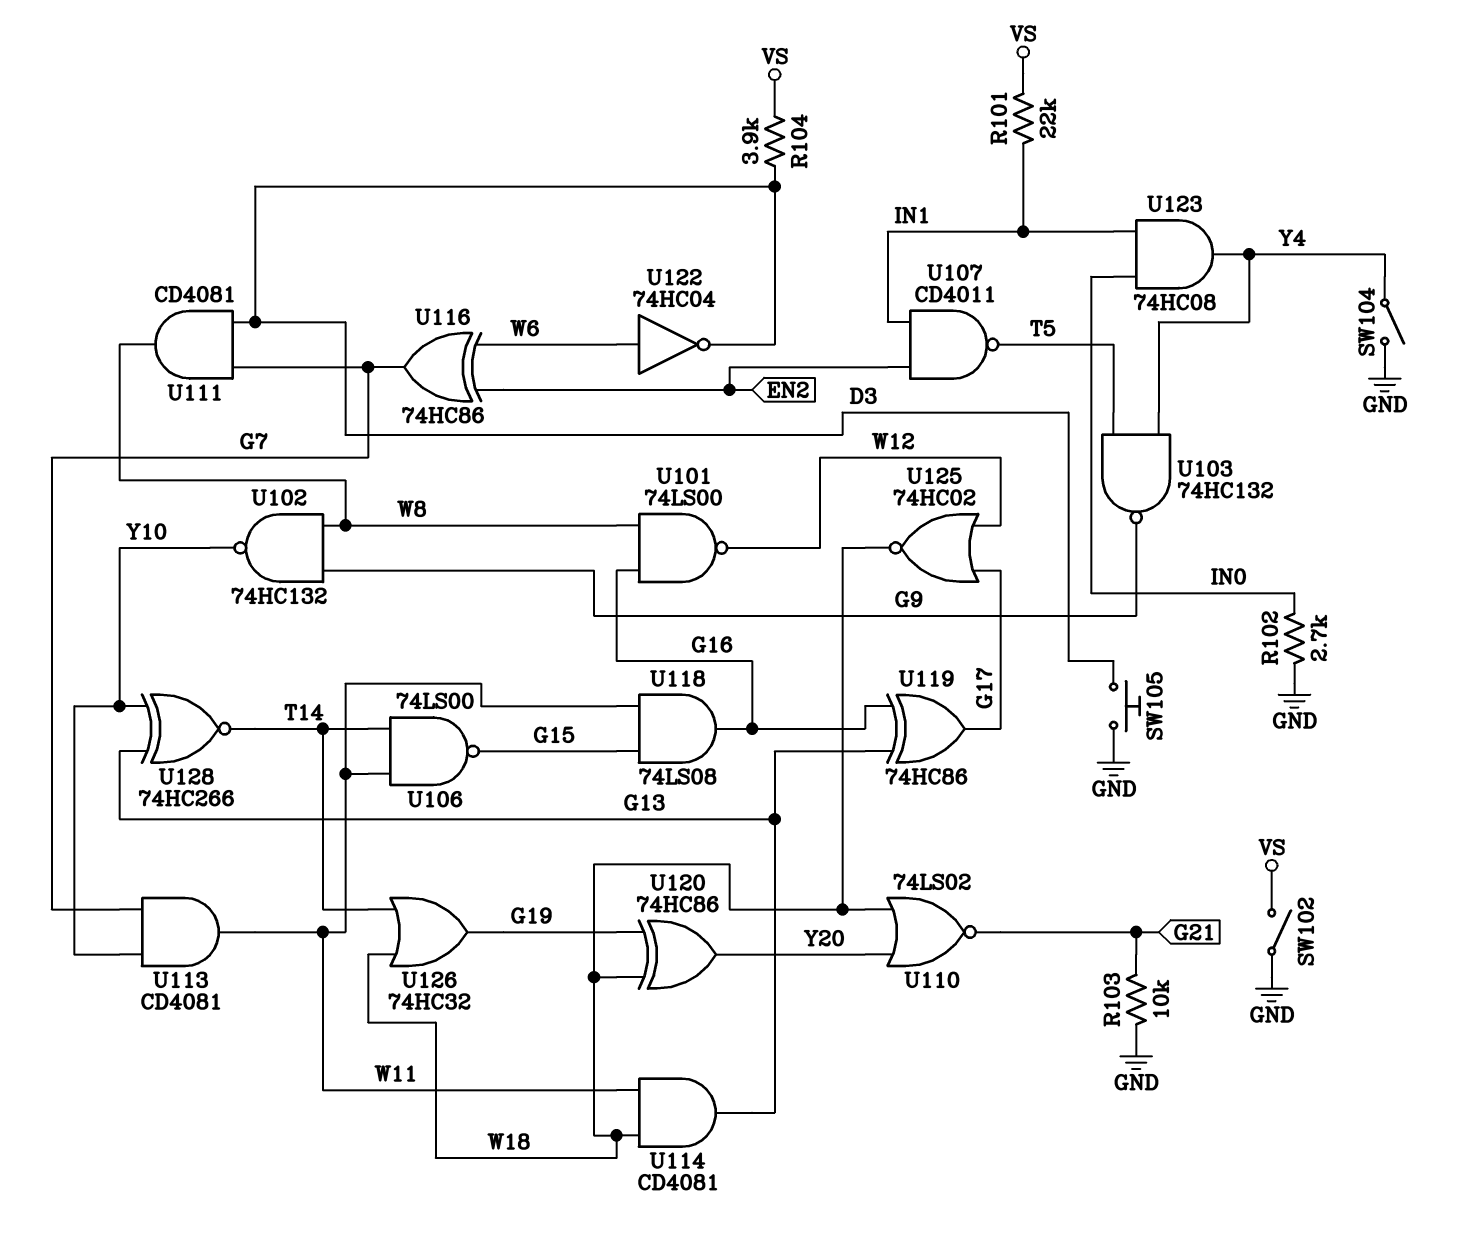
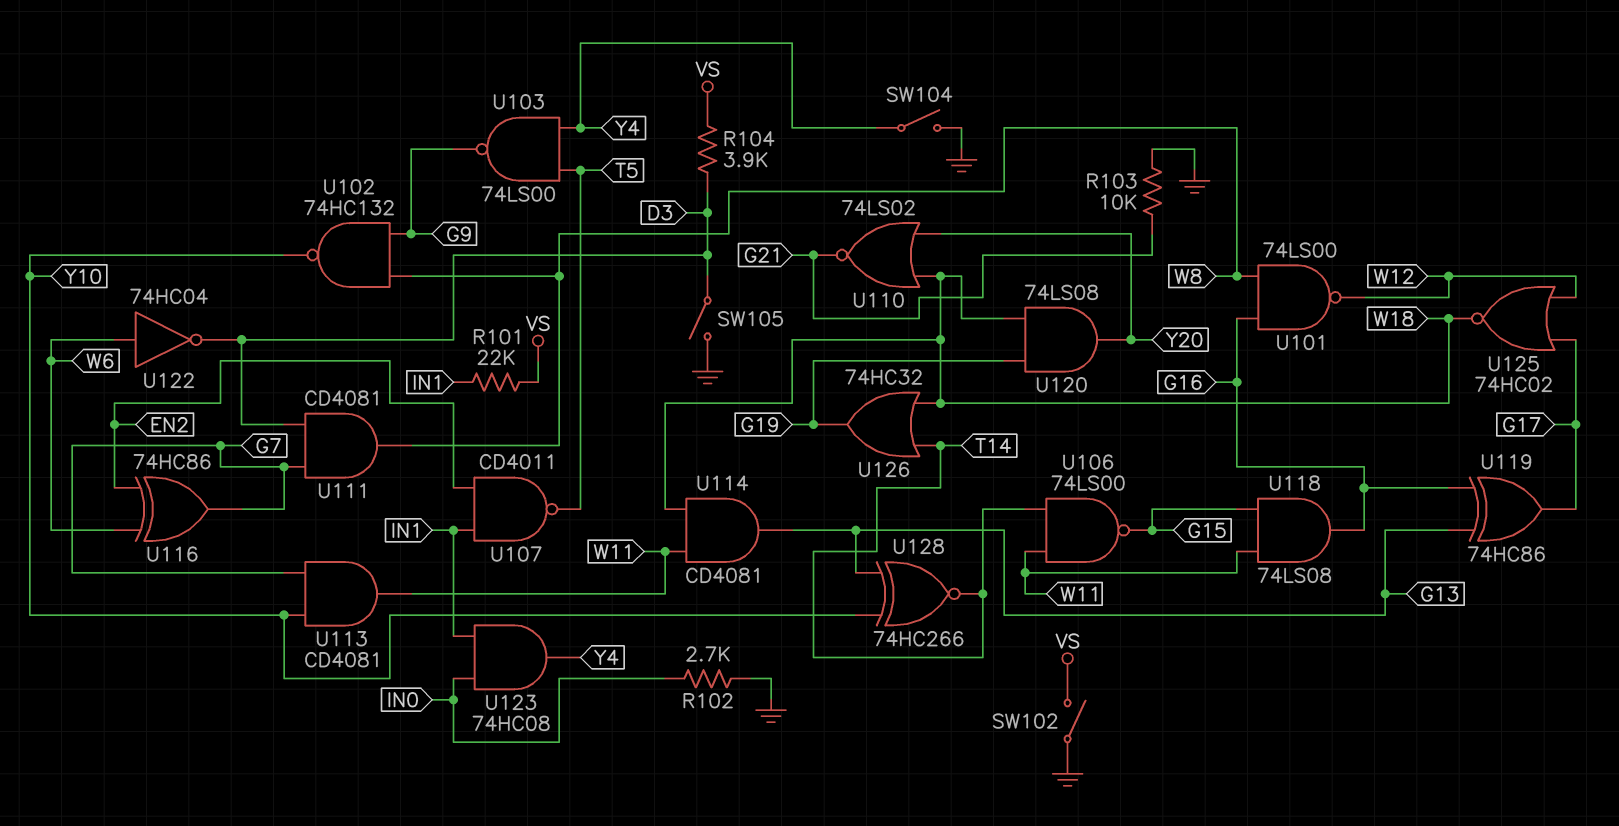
SW105: button (D3, GND) -> switch (D3, GND)
U103: NAND 74HC132 (in T5, in Y4, out G9) -> NAND 74LS00 (in T5, in Y4, out G9)
U120: XOR 74HC86 (in G19, in W18, out Y20) -> AND 74LS08 (in G19, in W18, out Y20)

